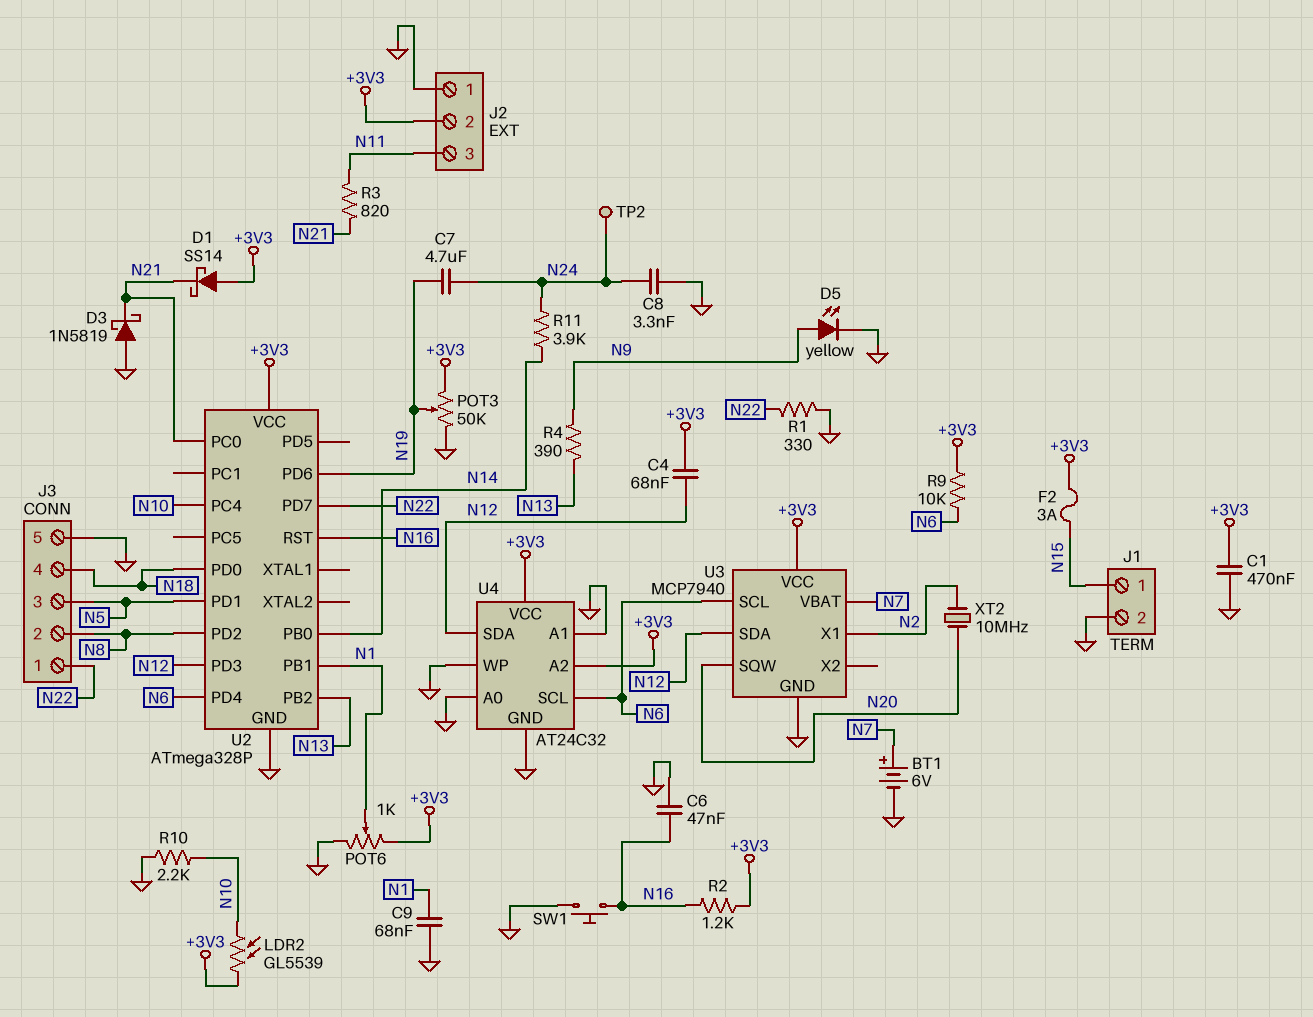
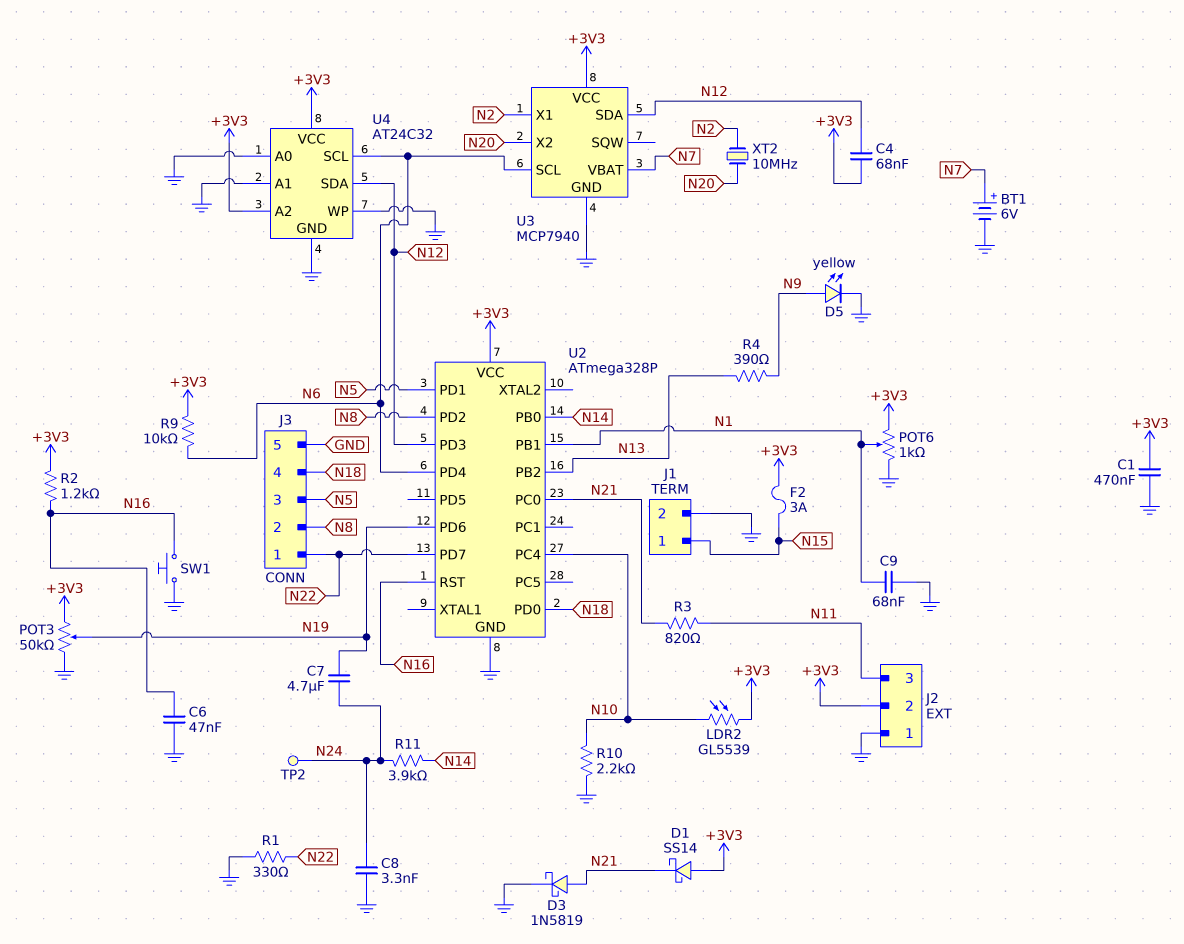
D3: schottky 1N5819 (A GND, K N21) -> schottky 1N5819 (A N21, K GND)
U3 pin SQW: N20 -> none
U3 pin X2: none -> N20

